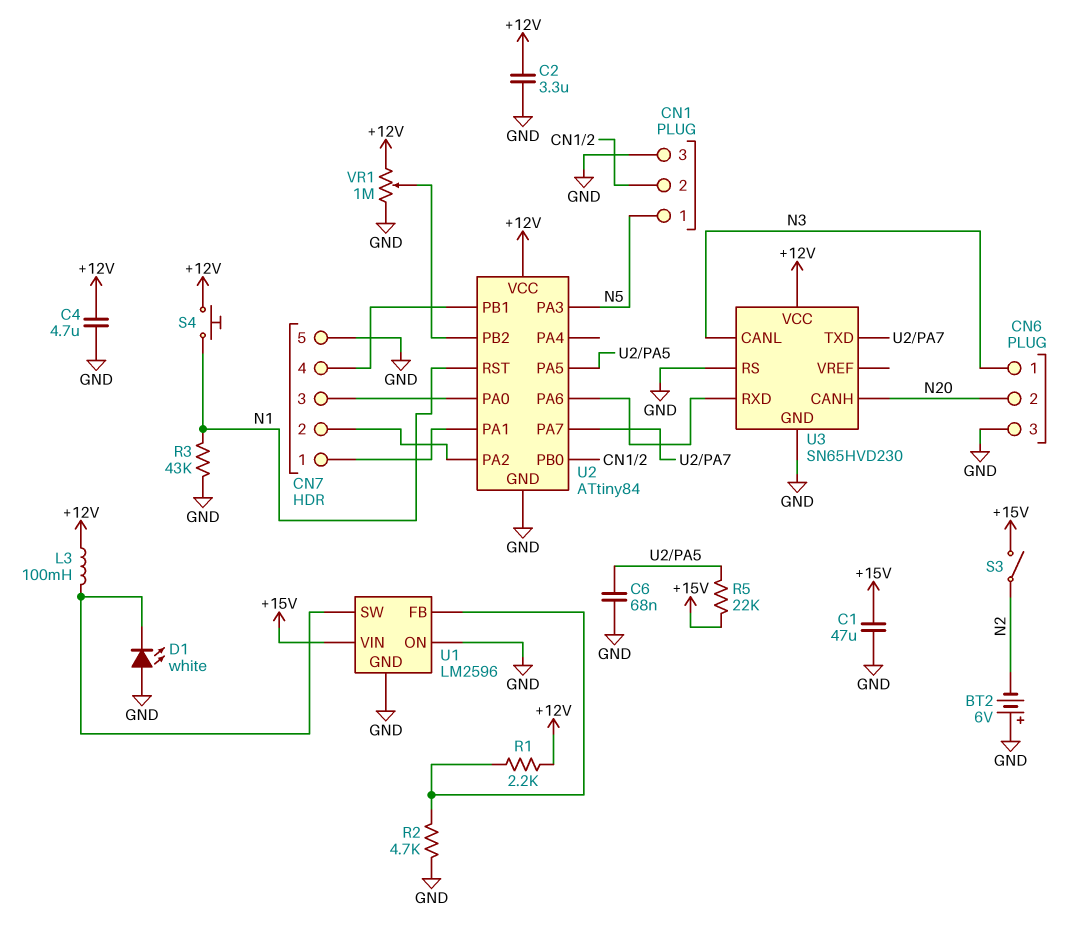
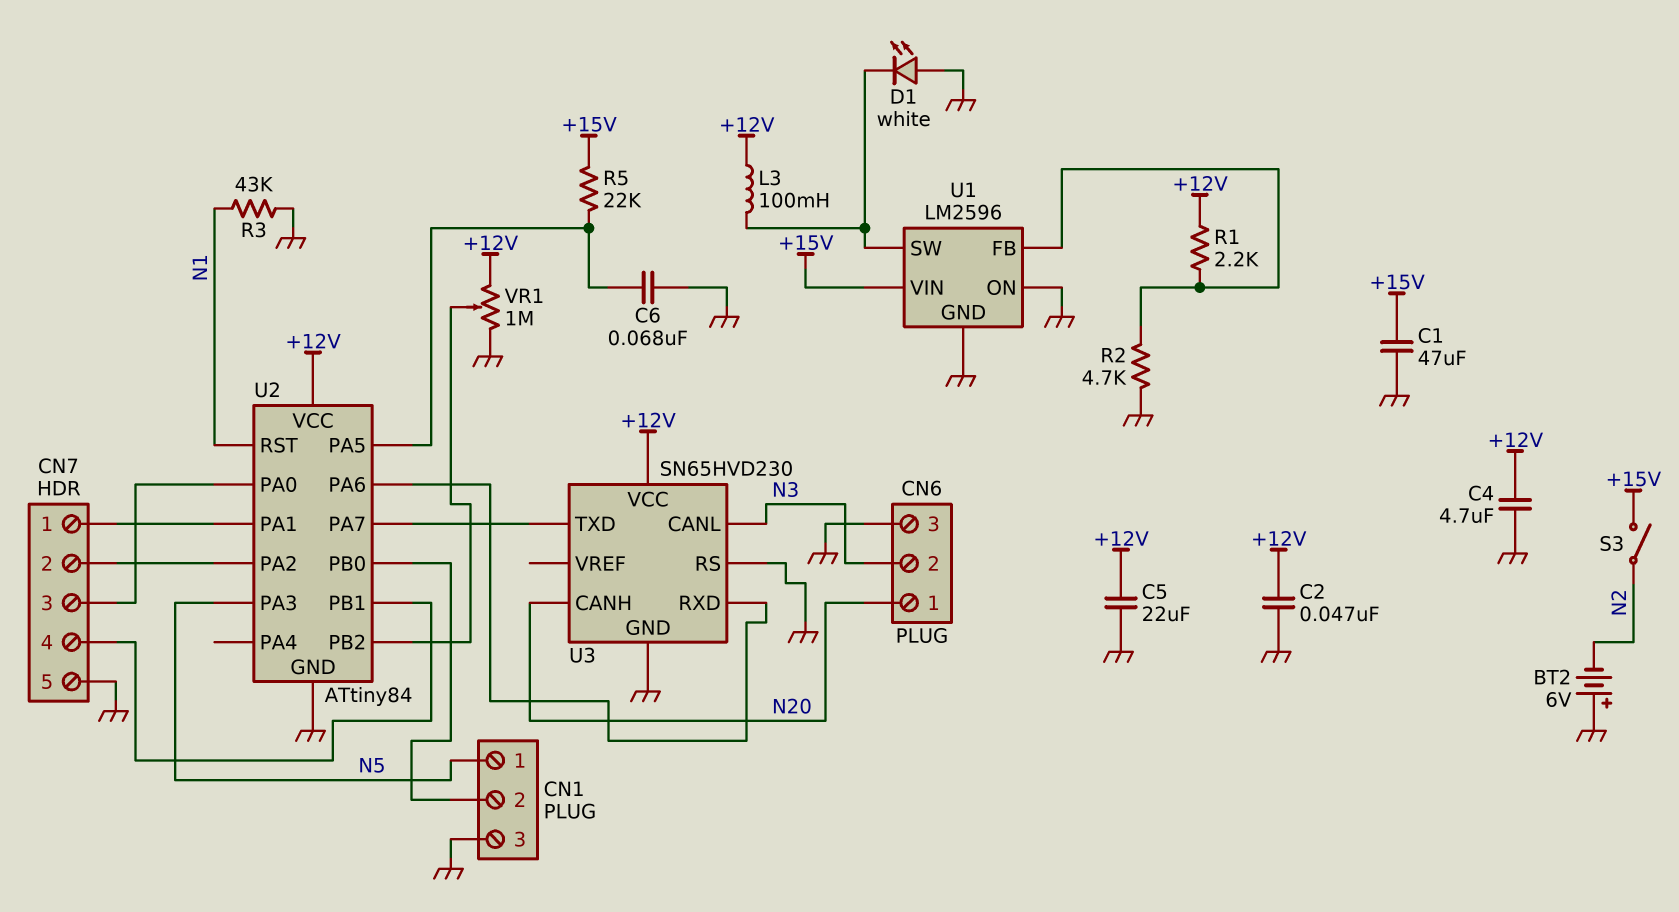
C2: 3.3uF (+12V, GND) -> 47nF (+12V, GND)
C5: none -> 22uF (+12V, GND)
CN6 pin 1: N3 -> N20
CN6 pin 2: N20 -> N3
S4: button (+12V, N1) -> none

